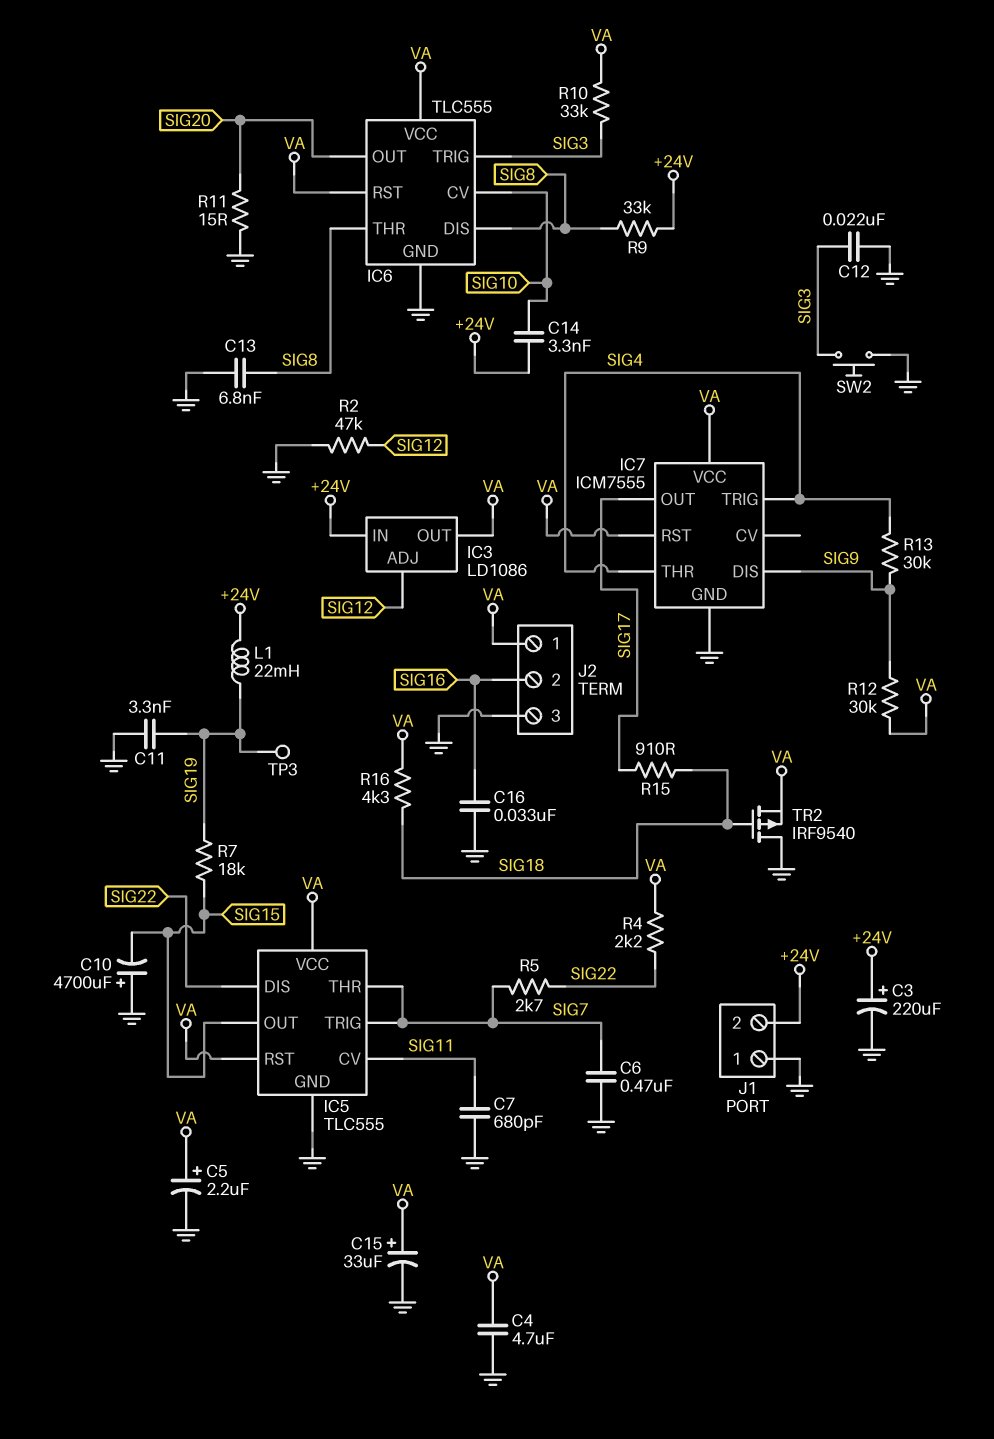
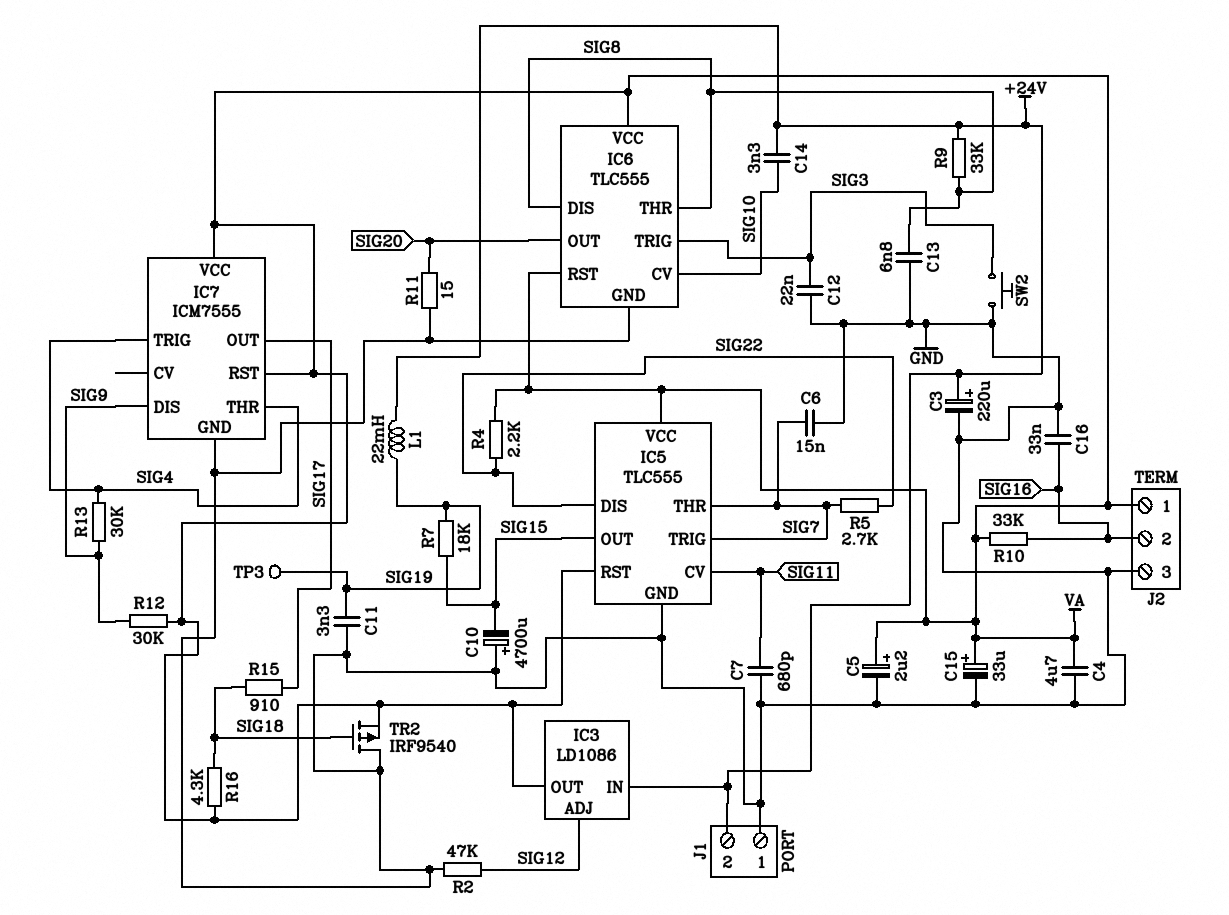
C6: 470nF (GND, SIG7) -> 15nF (GND, SIG7)
R10: 33k (SIG3, VA) -> 33k (SIG16, VA)

